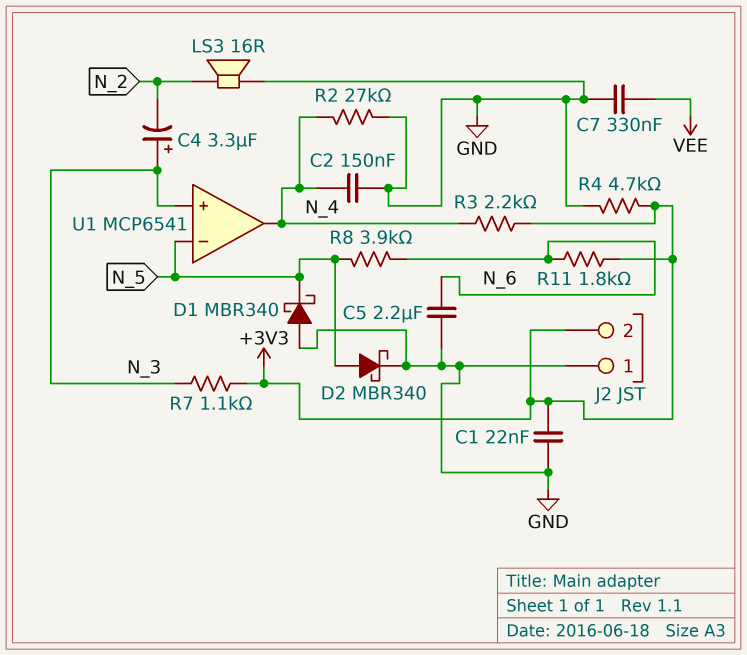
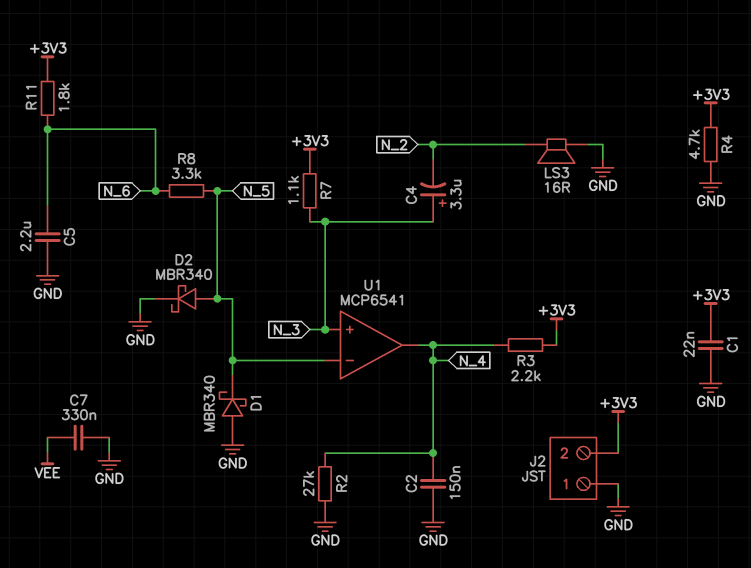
R8: 3.9k (N_5, N_6) -> 3.3k (N_5, N_6)

